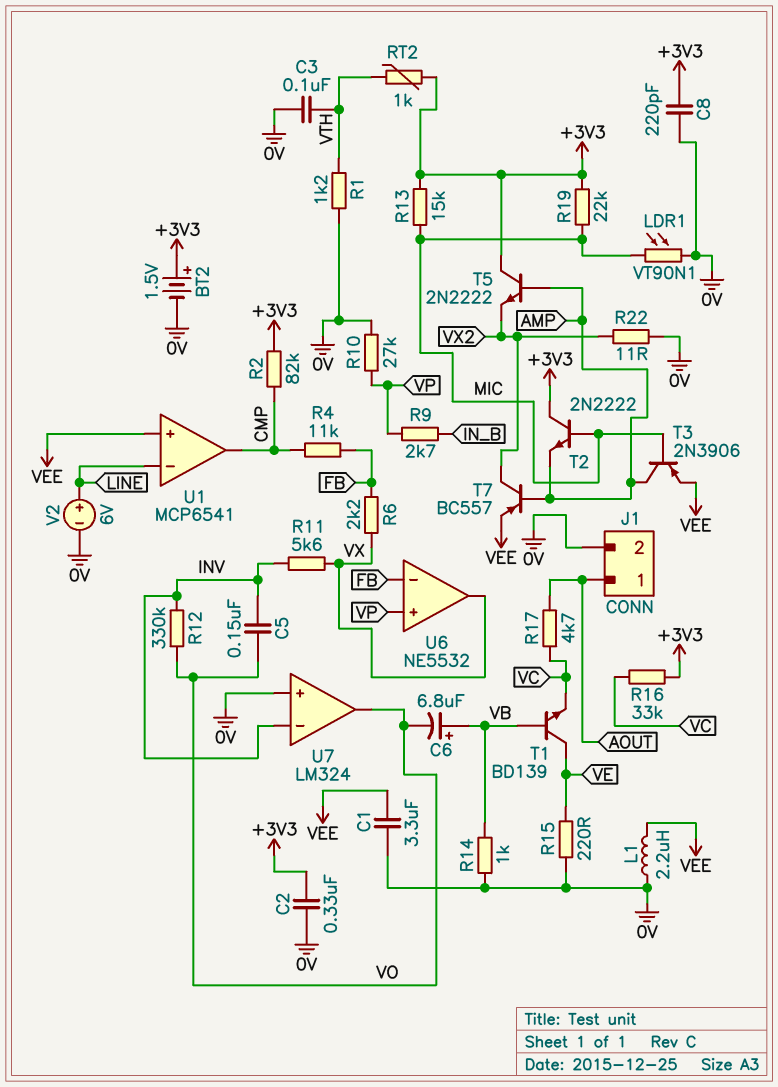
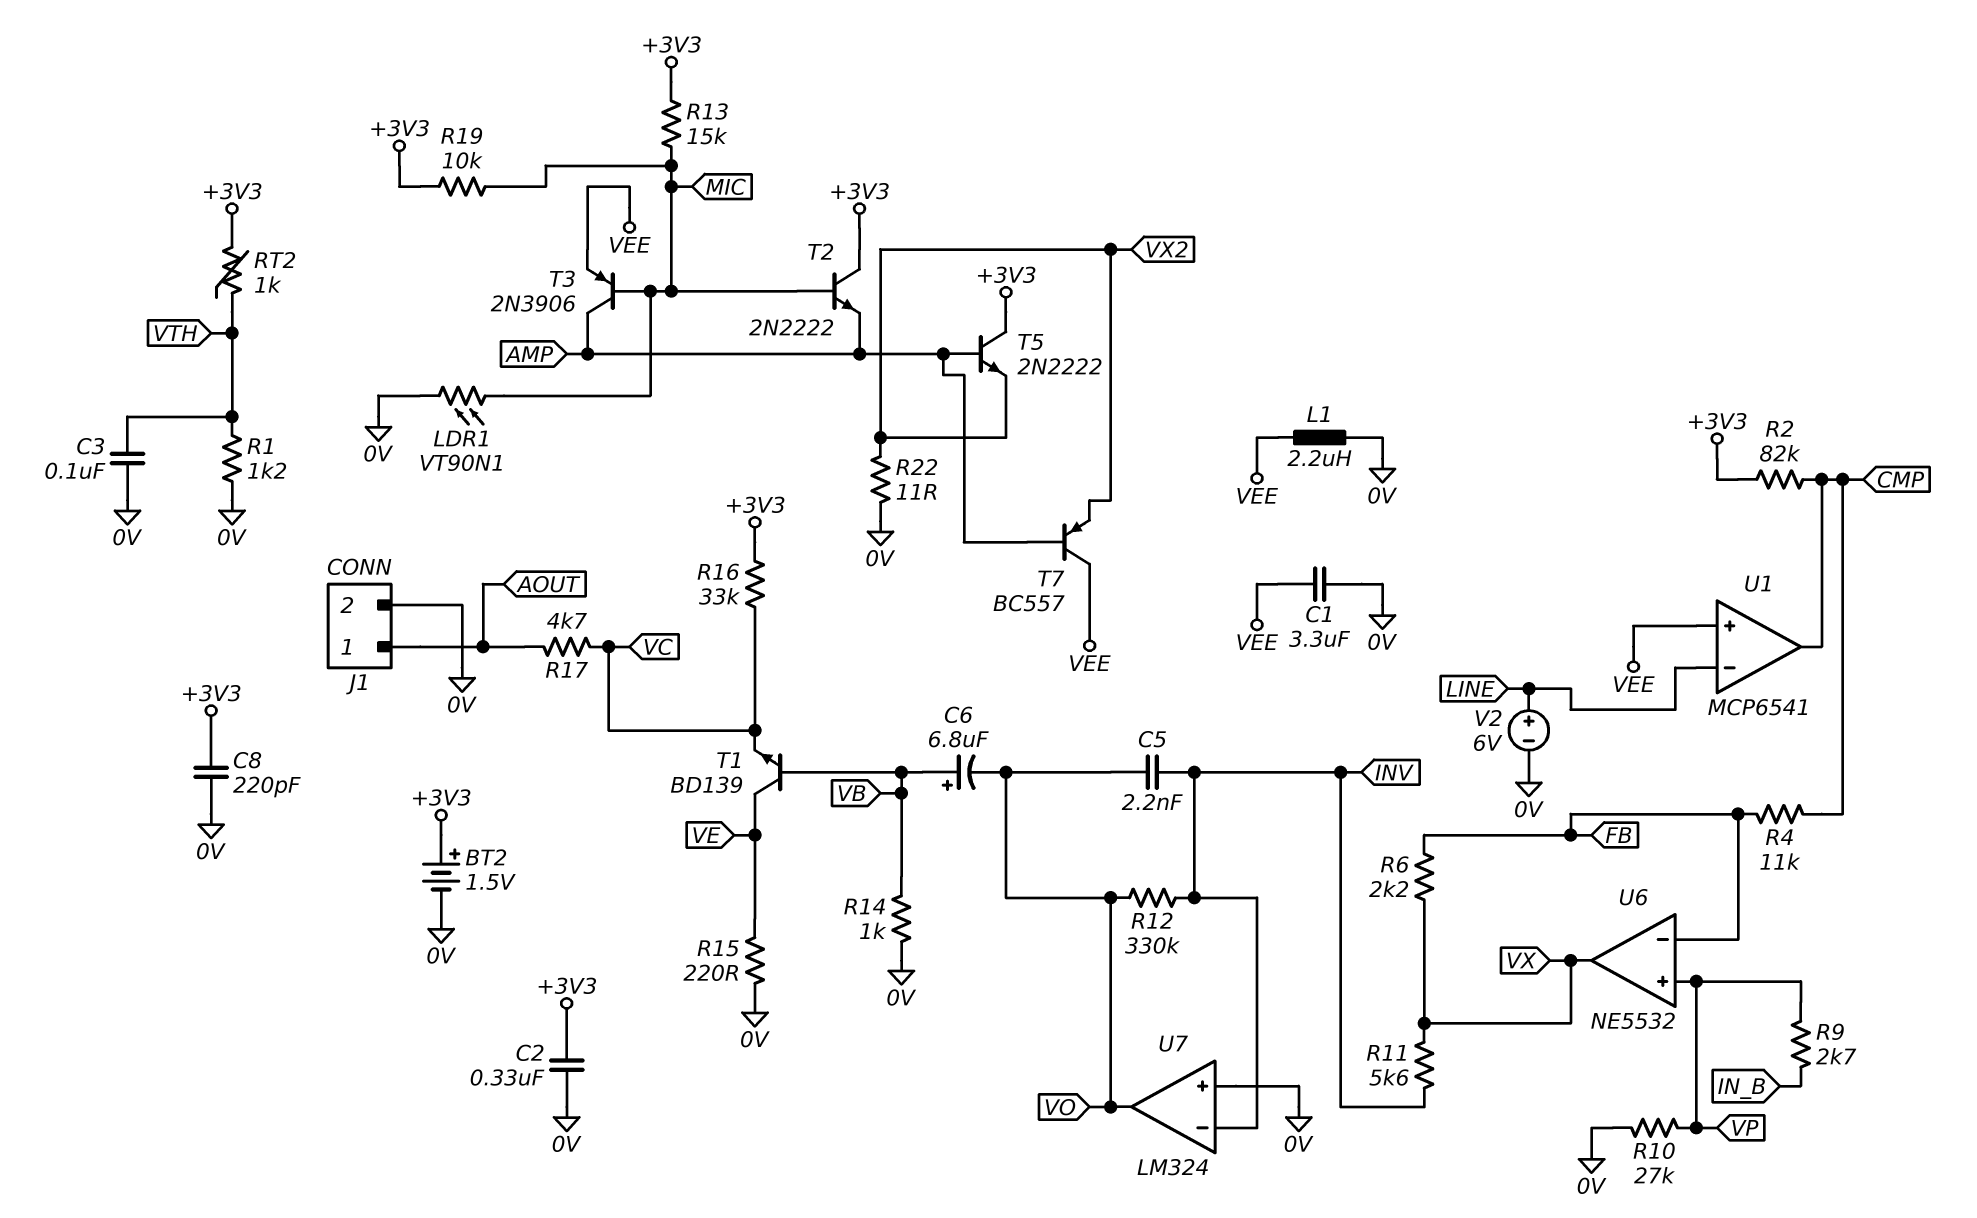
C5: 150nF (INV, VO) -> 2.2nF (INV, VO)
R19: 22k (+3V3, MIC) -> 10k (+3V3, MIC)
T7: PNP BC557 (B AMP, C VX2, E VEE) -> PNP BC557 (B AMP, C VEE, E VX2)

